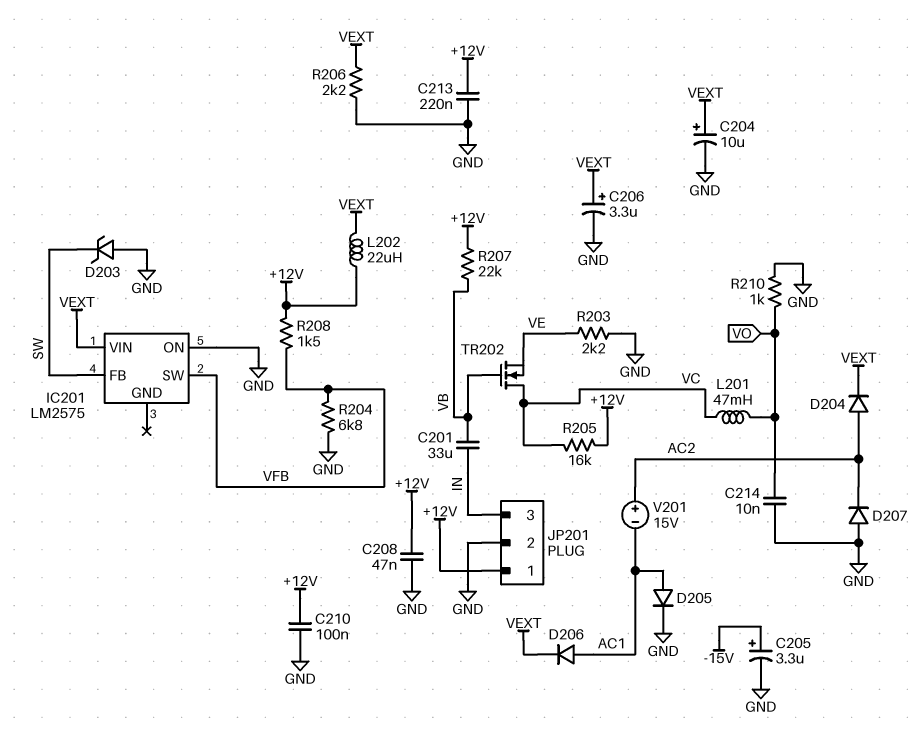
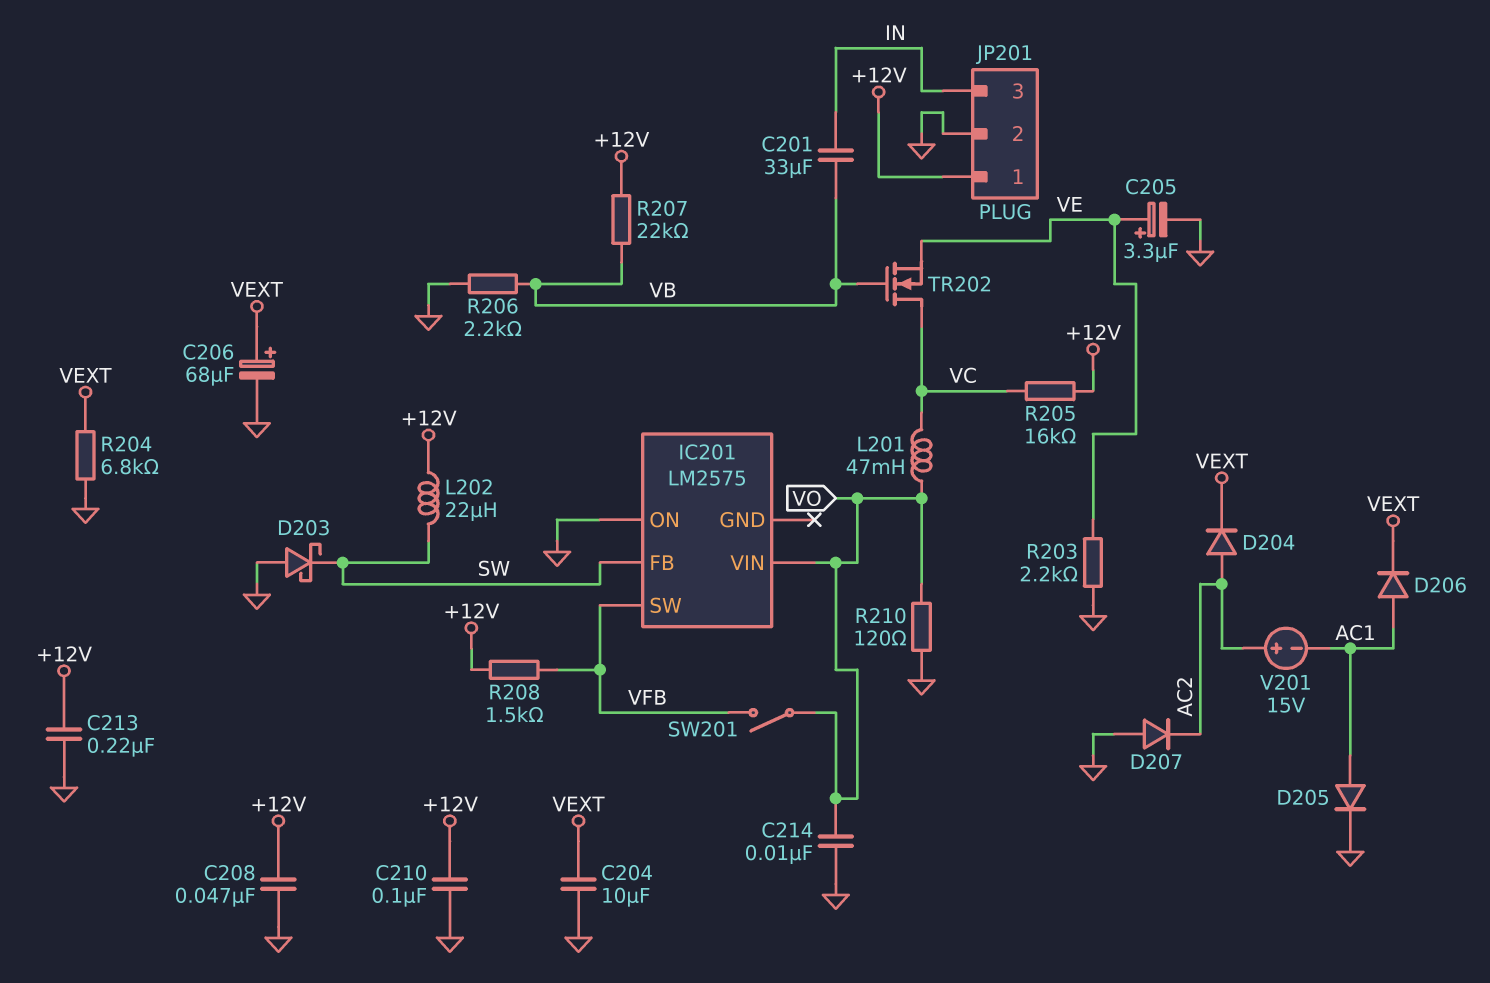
C204: 10uF (plus VEXT, minus GND) -> 10uF (GND, VEXT)
C205: 3.3uF (plus -15V, minus GND) -> 3.3uF (plus VE, minus GND)
C206: 3.3uF (plus VEXT, minus GND) -> 68uF (plus VEXT, minus GND)
D203: zener (A GND, K SW) -> schottky (A GND, K SW)
IC201 pin VIN: VEXT -> VO
L202: 22uH (+12V, VEXT) -> 22uH (+12V, SW)
R204: 6.8k (GND, VFB) -> 6.8k (GND, VEXT)
R206: 2.2k (GND, VEXT) -> 2.2k (GND, VB)
R210: 1k (GND, VO) -> 120 (GND, VO)
SW201: none -> switch (VFB, VO)

